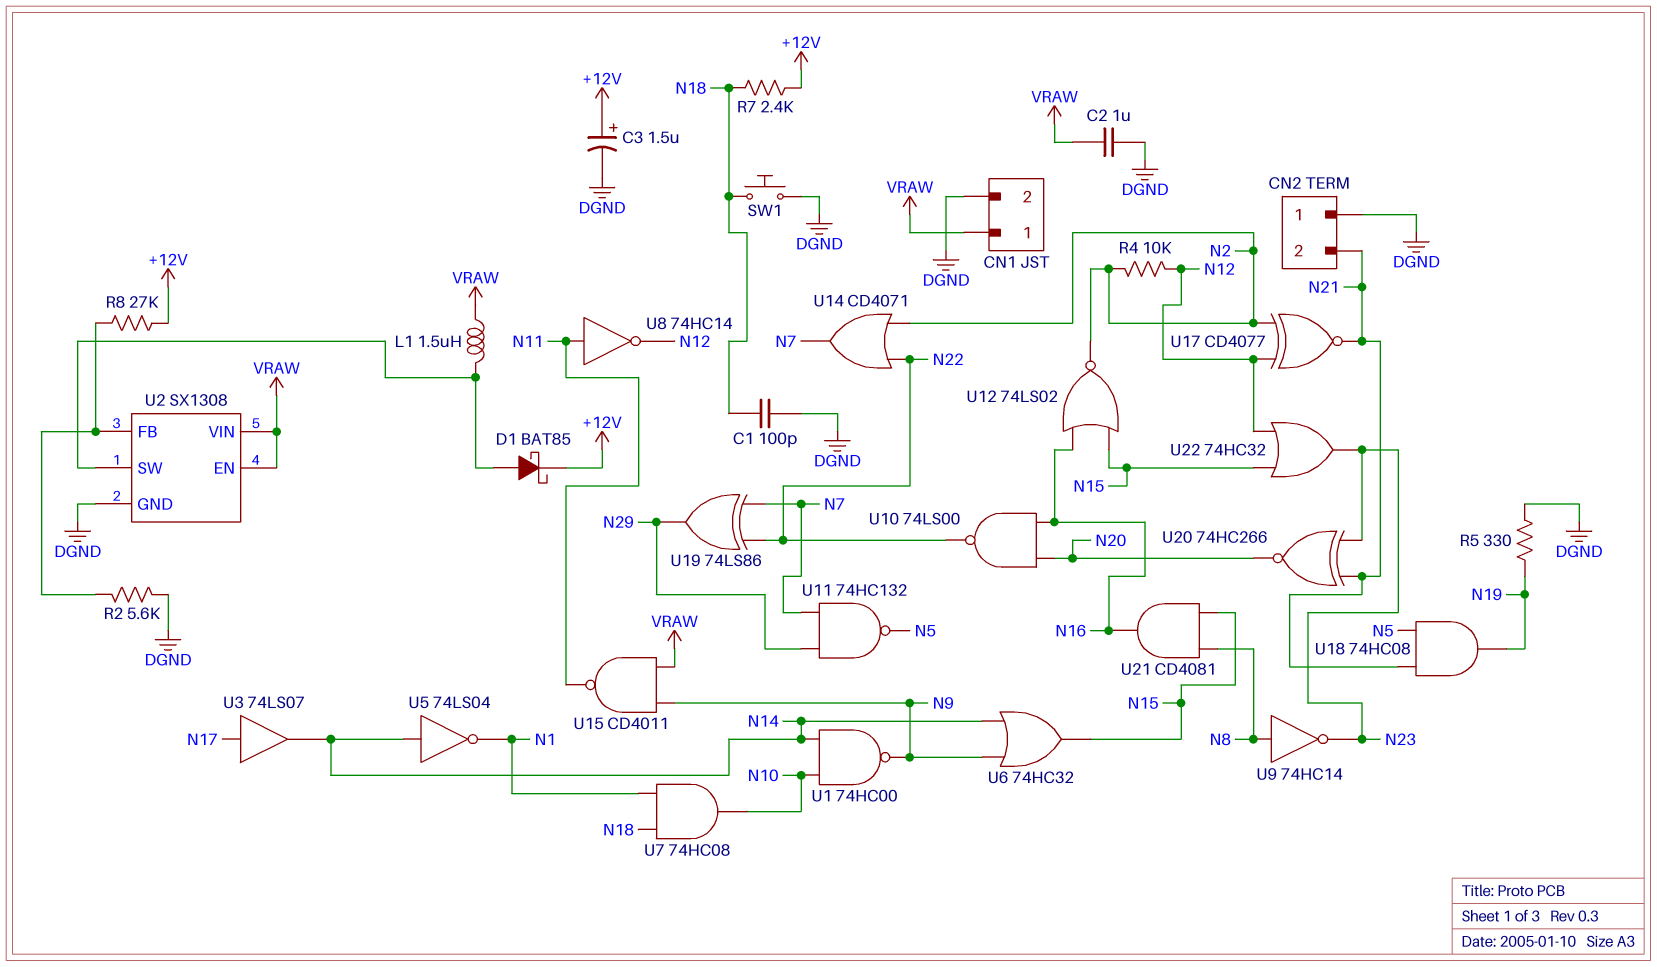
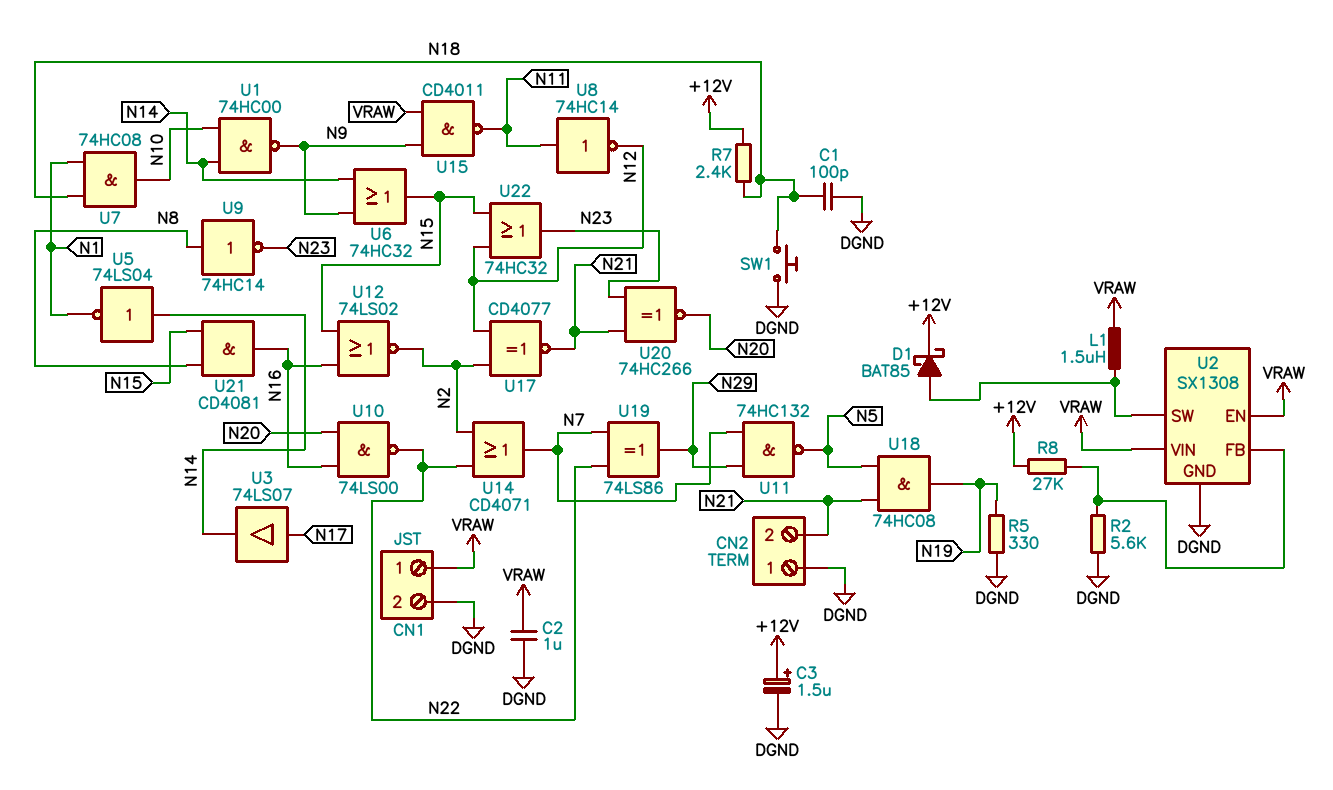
R4: 10k (N2, N12) -> none

